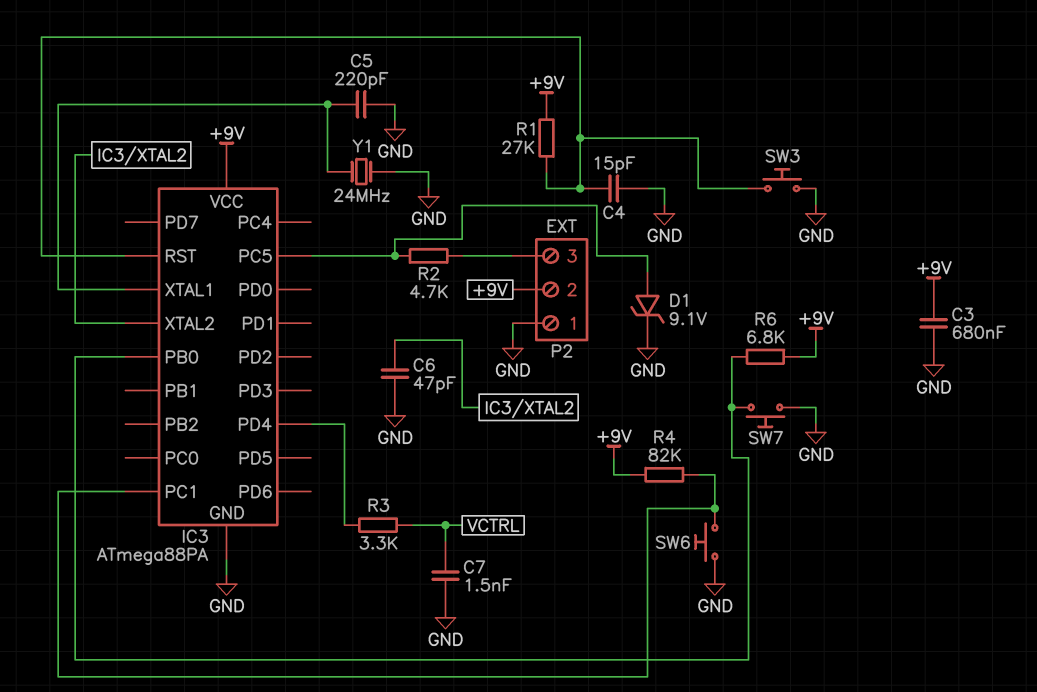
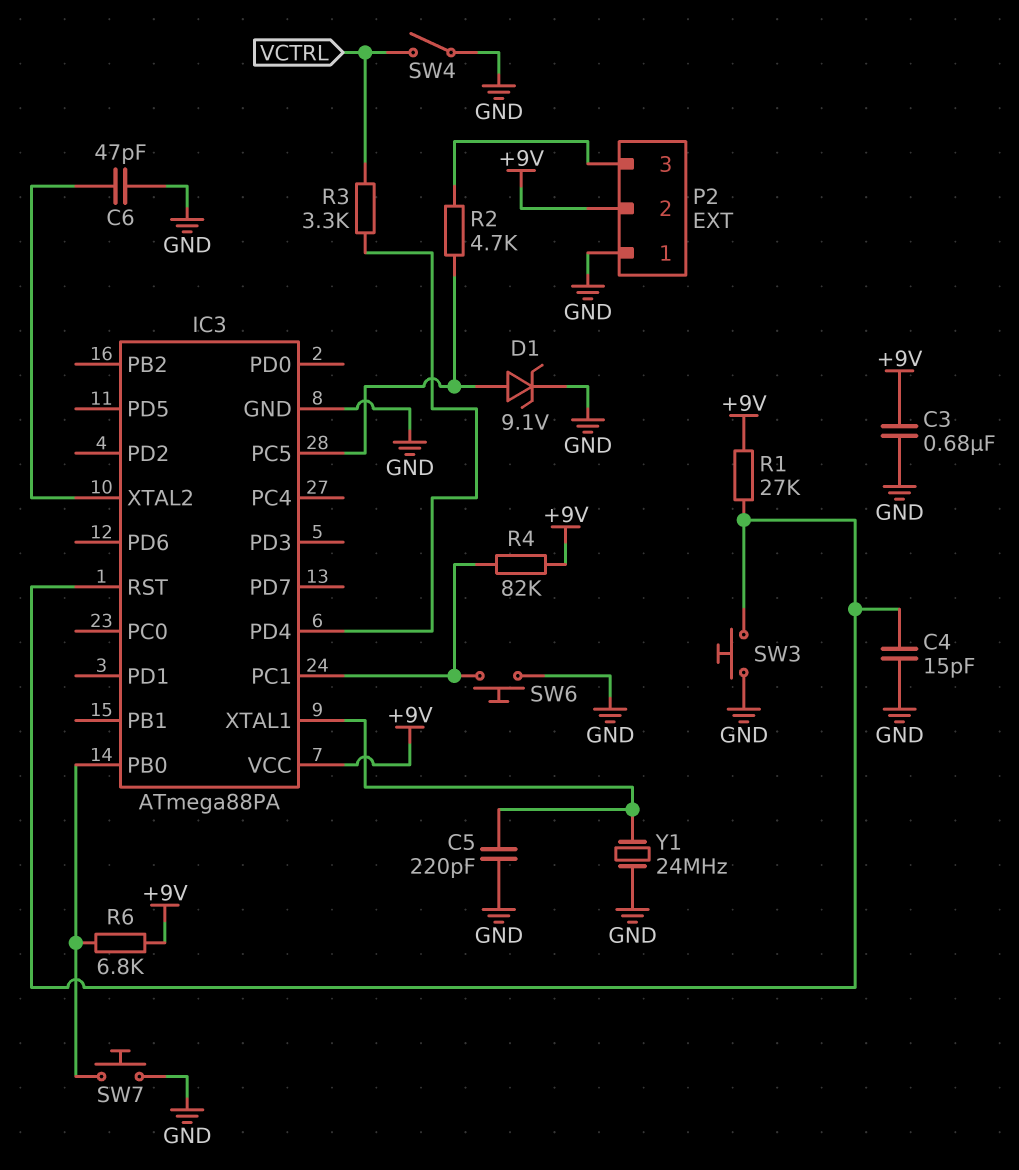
C7: 1.5nF (GND, VCTRL) -> none
SW4: none -> switch (GND, VCTRL)

